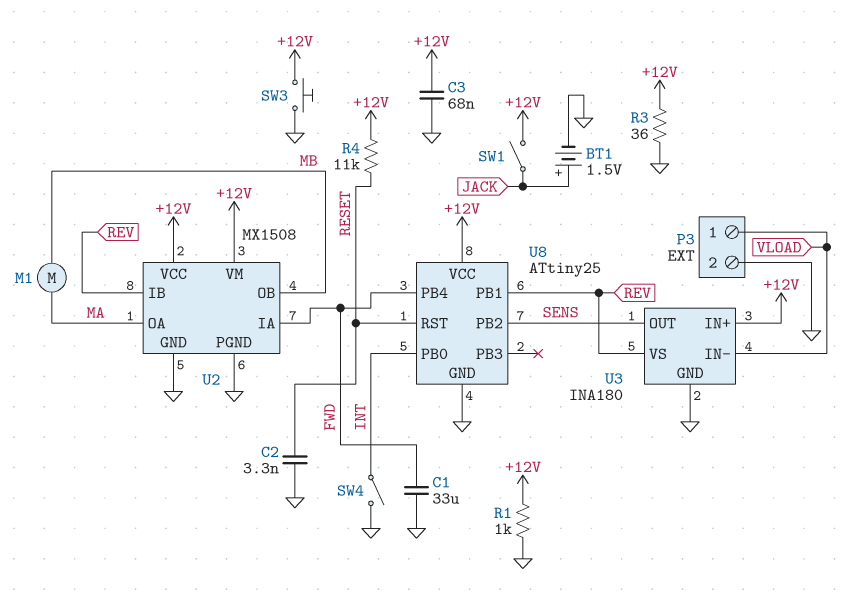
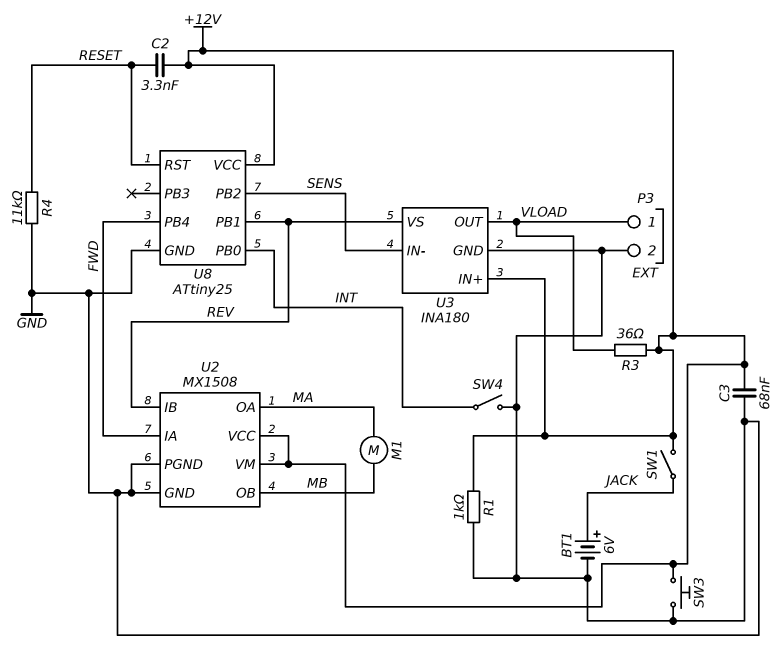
BT1: 1.5V (plus JACK, minus GND) -> 6V (plus JACK, minus GND)
C1: 33uF (FWD, GND) -> none
C2: 3.3nF (GND, RESET) -> 3.3nF (+12V, RESET)
R3: 36 (+12V, GND) -> 36 (+12V, VLOAD)
R4: 11k (+12V, RESET) -> 11k (GND, RESET)
U3 pin IN-: VLOAD -> SENS
U3 pin OUT: SENS -> VLOAD

